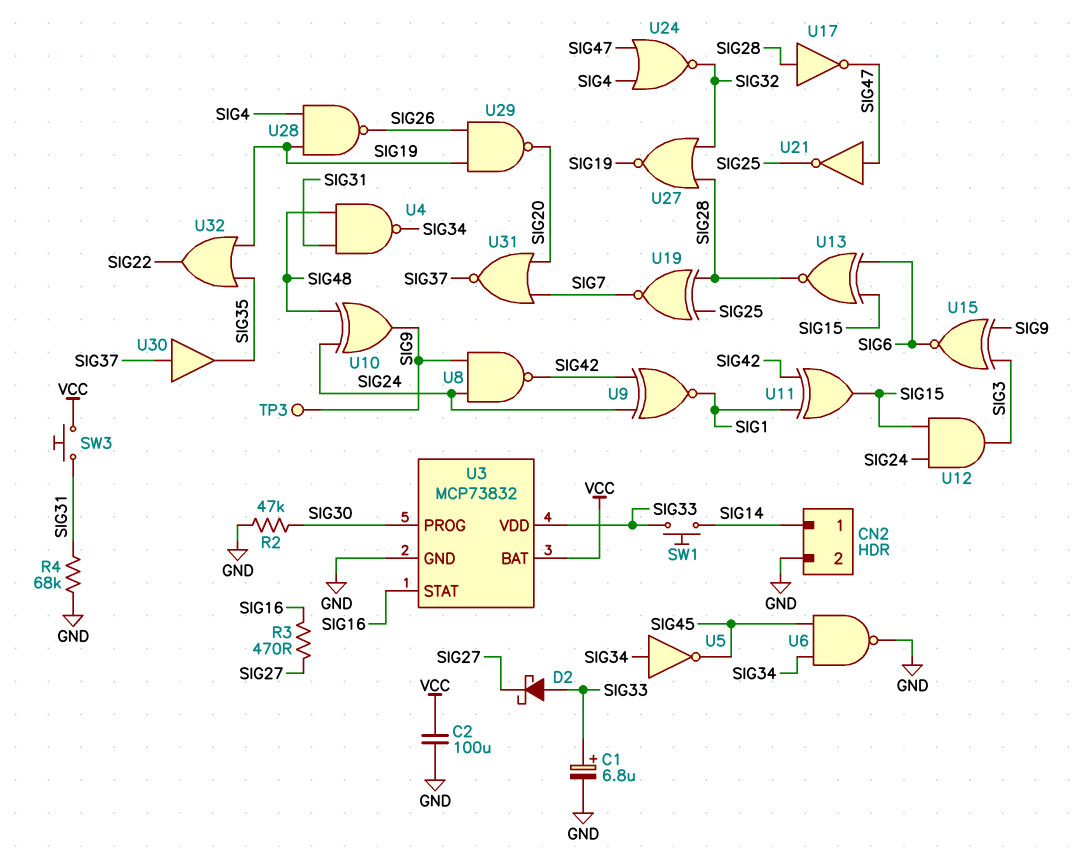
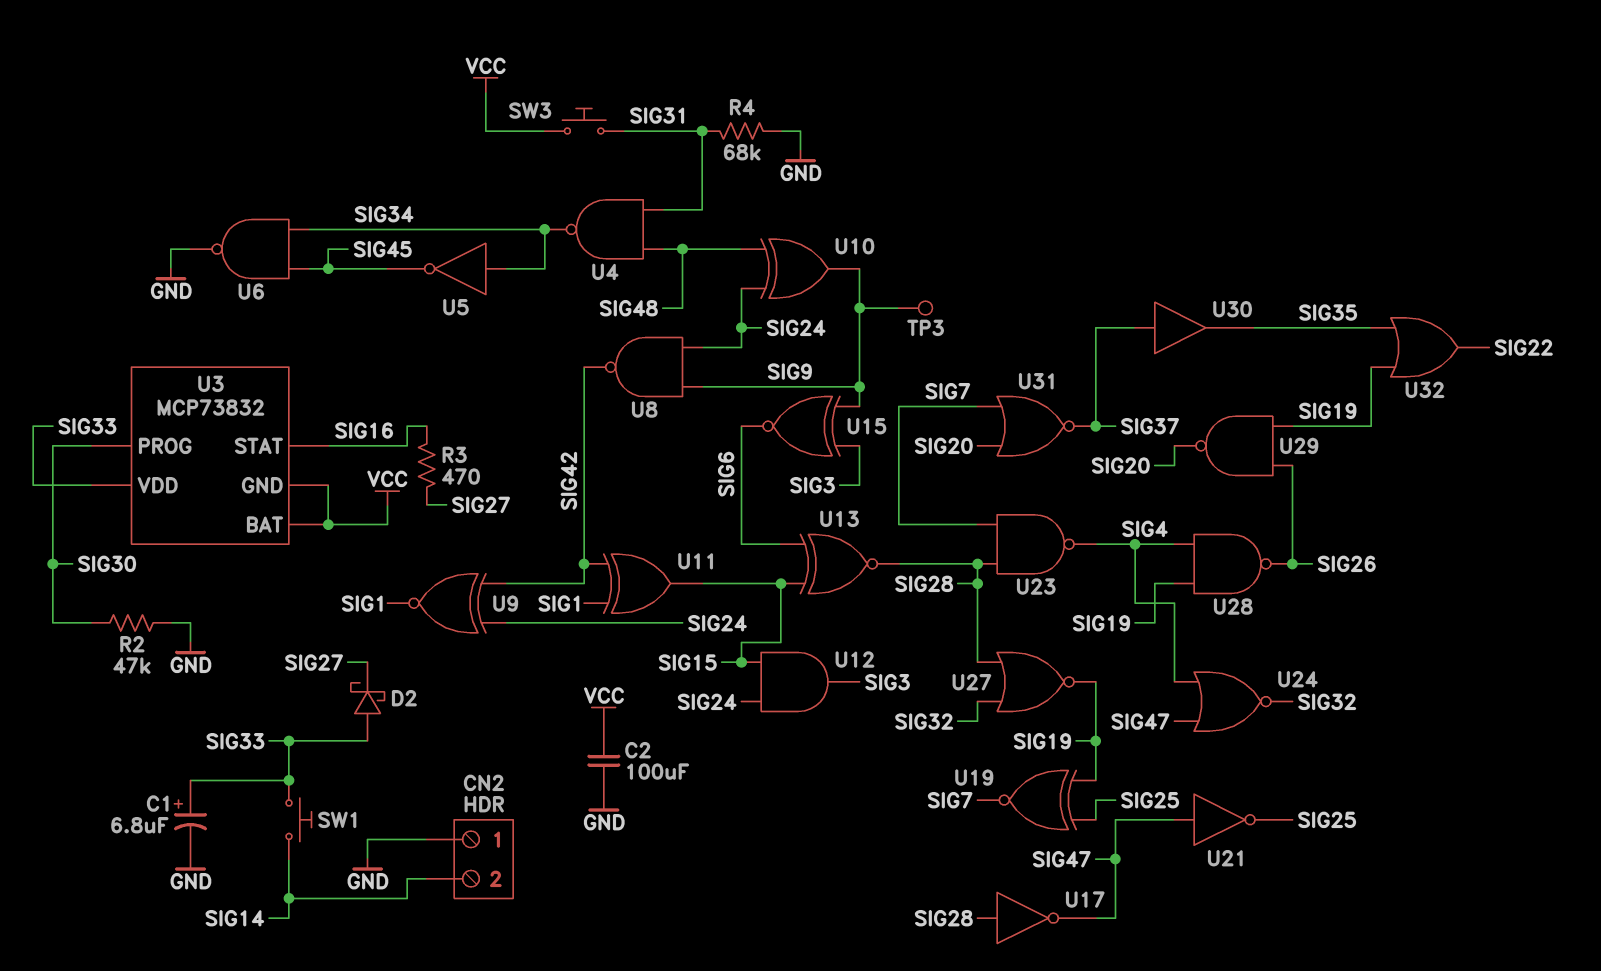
CN2 pin 1: SIG14 -> GND
CN2 pin 2: GND -> SIG14
U3 pin GND: GND -> VCC
U19: XNOR (in SIG25, in SIG28, out SIG7) -> XNOR (in SIG19, in SIG25, out SIG7)
U23: none -> NAND (in SIG7, in SIG28, out SIG4)

